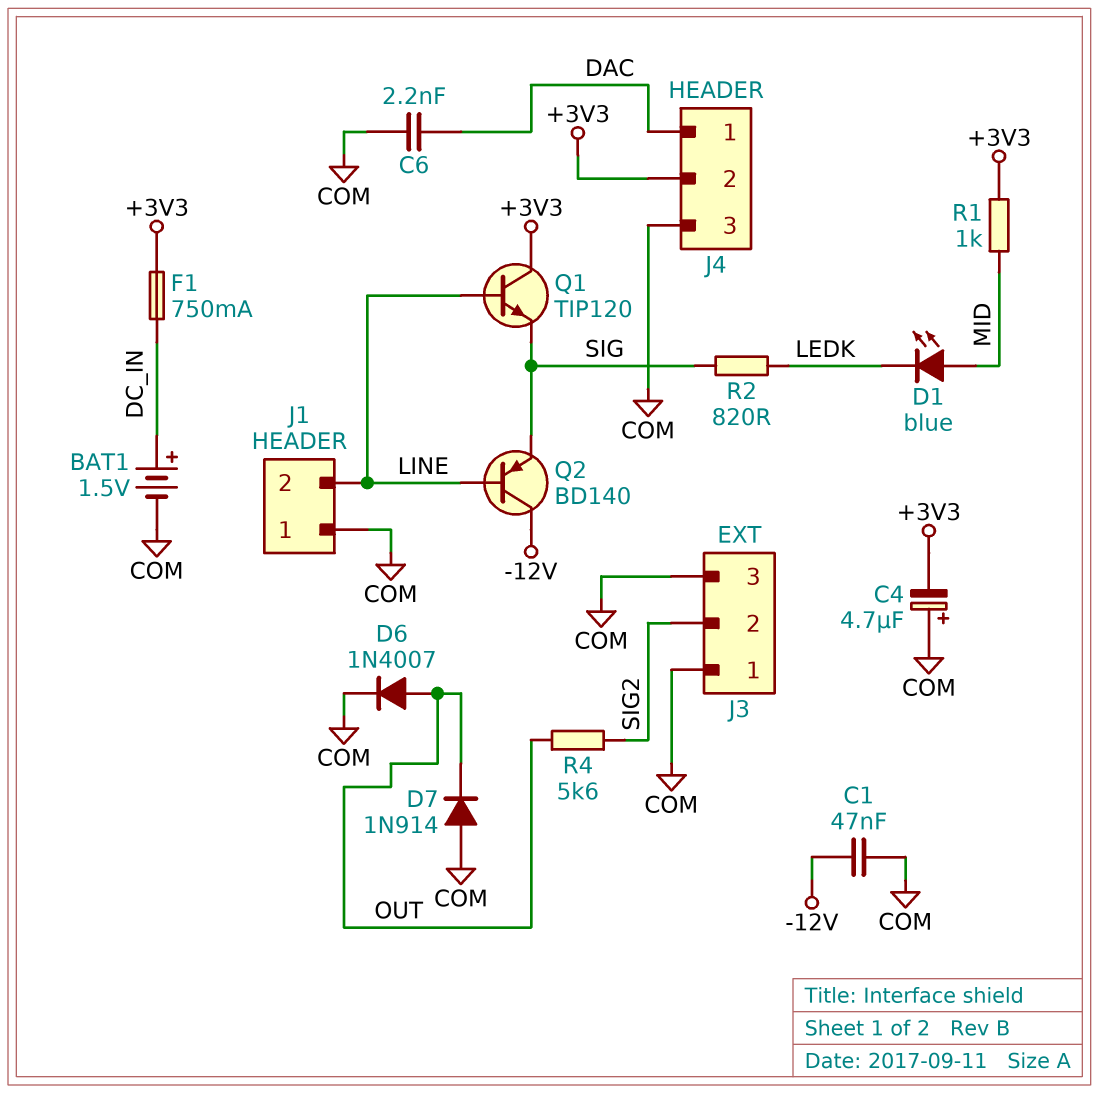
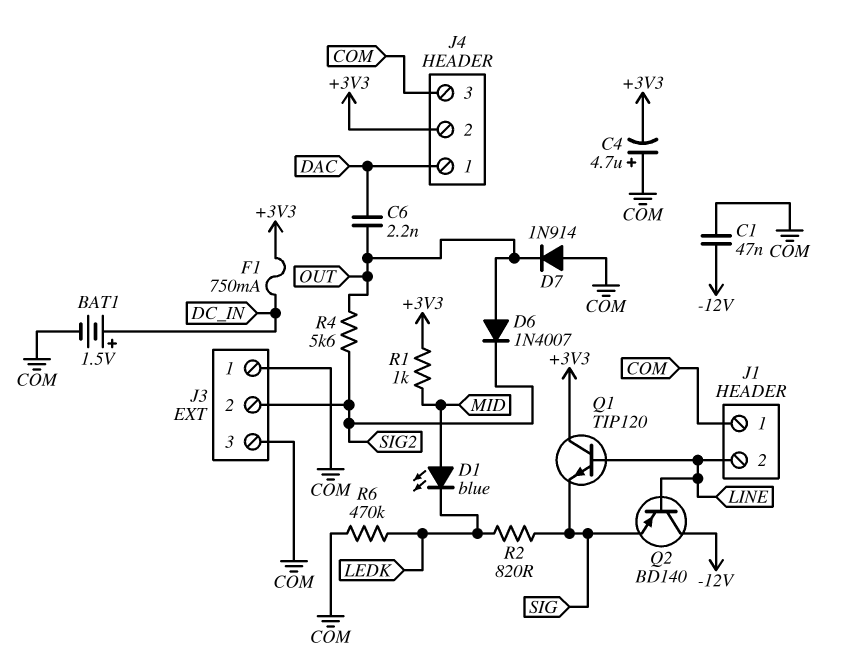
C6: 2.2nF (COM, DAC) -> 2.2nF (DAC, OUT)
D6: diode 1N4007 (A OUT, K COM) -> diode 1N4007 (A OUT, K SIG2)
R6: none -> 470k (COM, LEDK)

